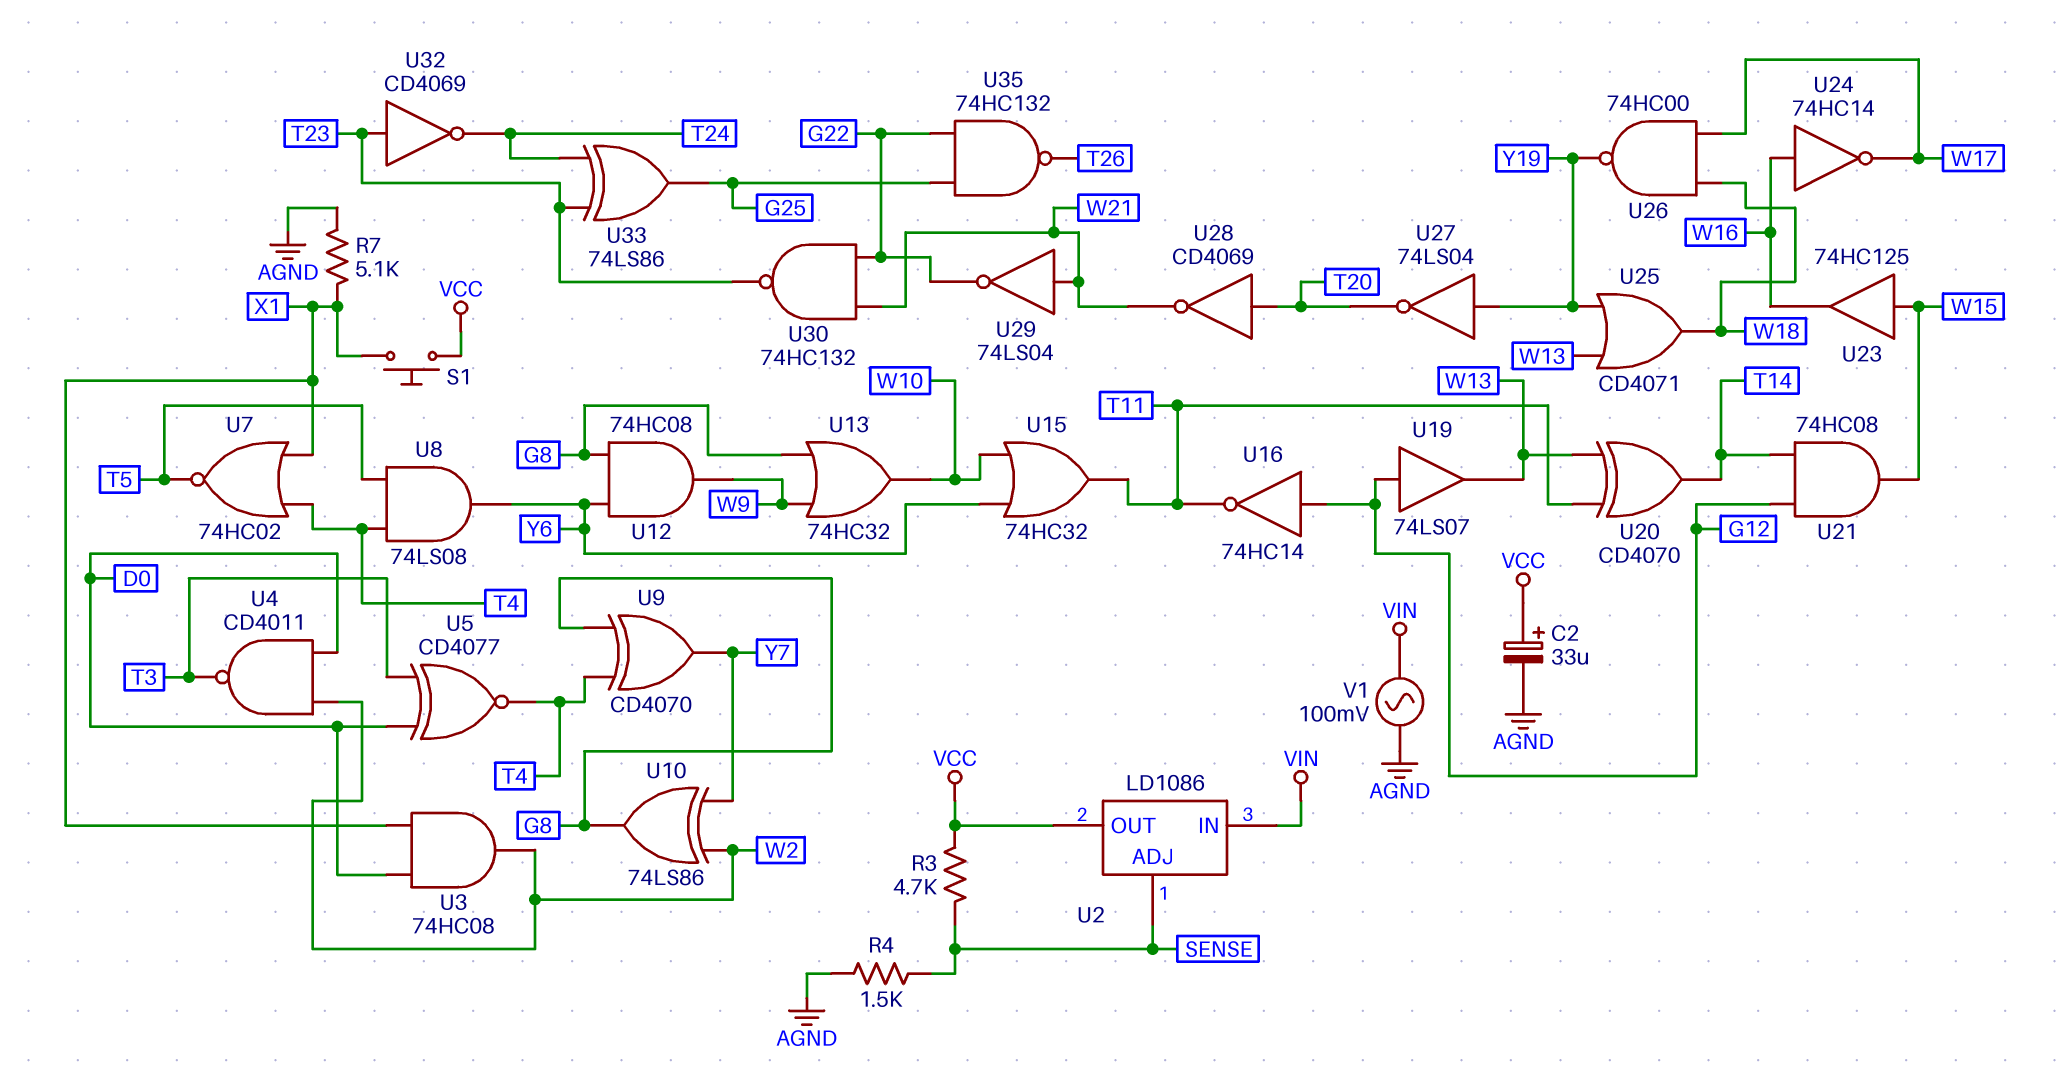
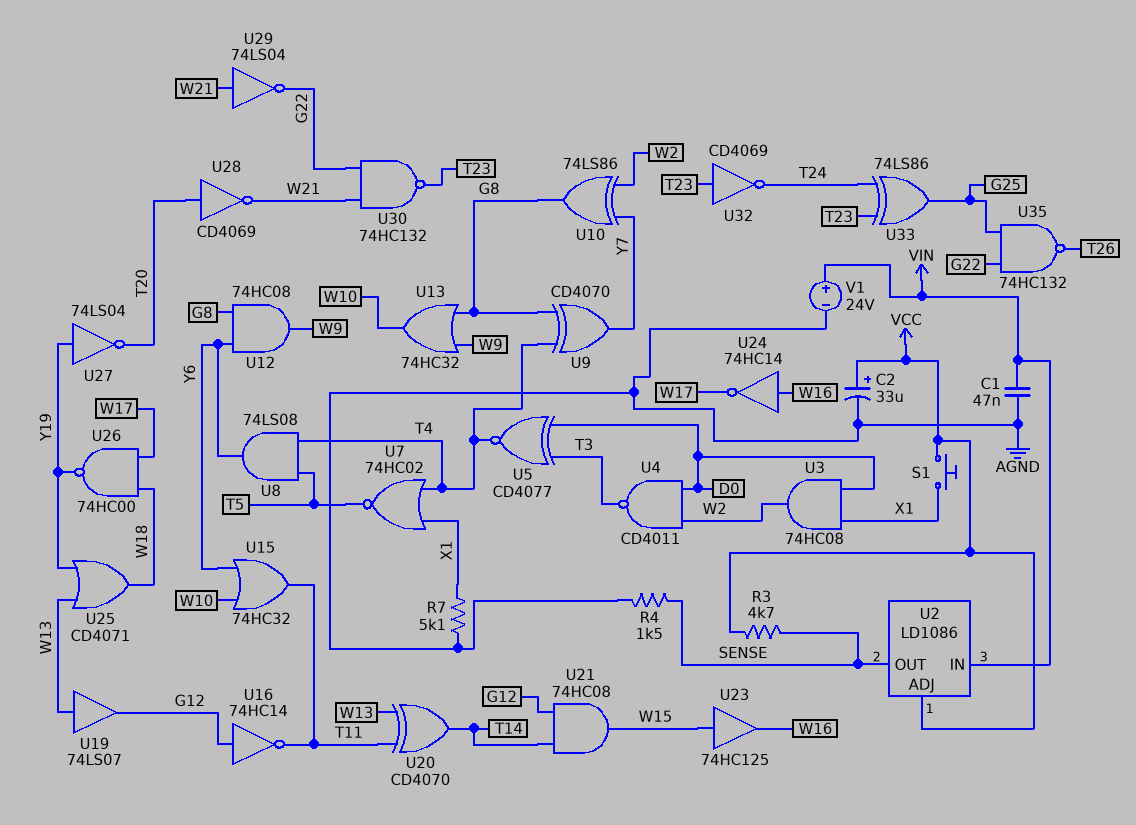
C1: none -> 47nF (AGND, VIN)
U2 pin ADJ: SENSE -> VCC
U2 pin OUT: VCC -> SENSE
U19: buffer 74LS07 (in G12, out W13) -> buffer 74LS07 (in W13, out G12)
V1: AC 100mV (AGND, VIN) -> 24V (plus VIN, minus AGND)

